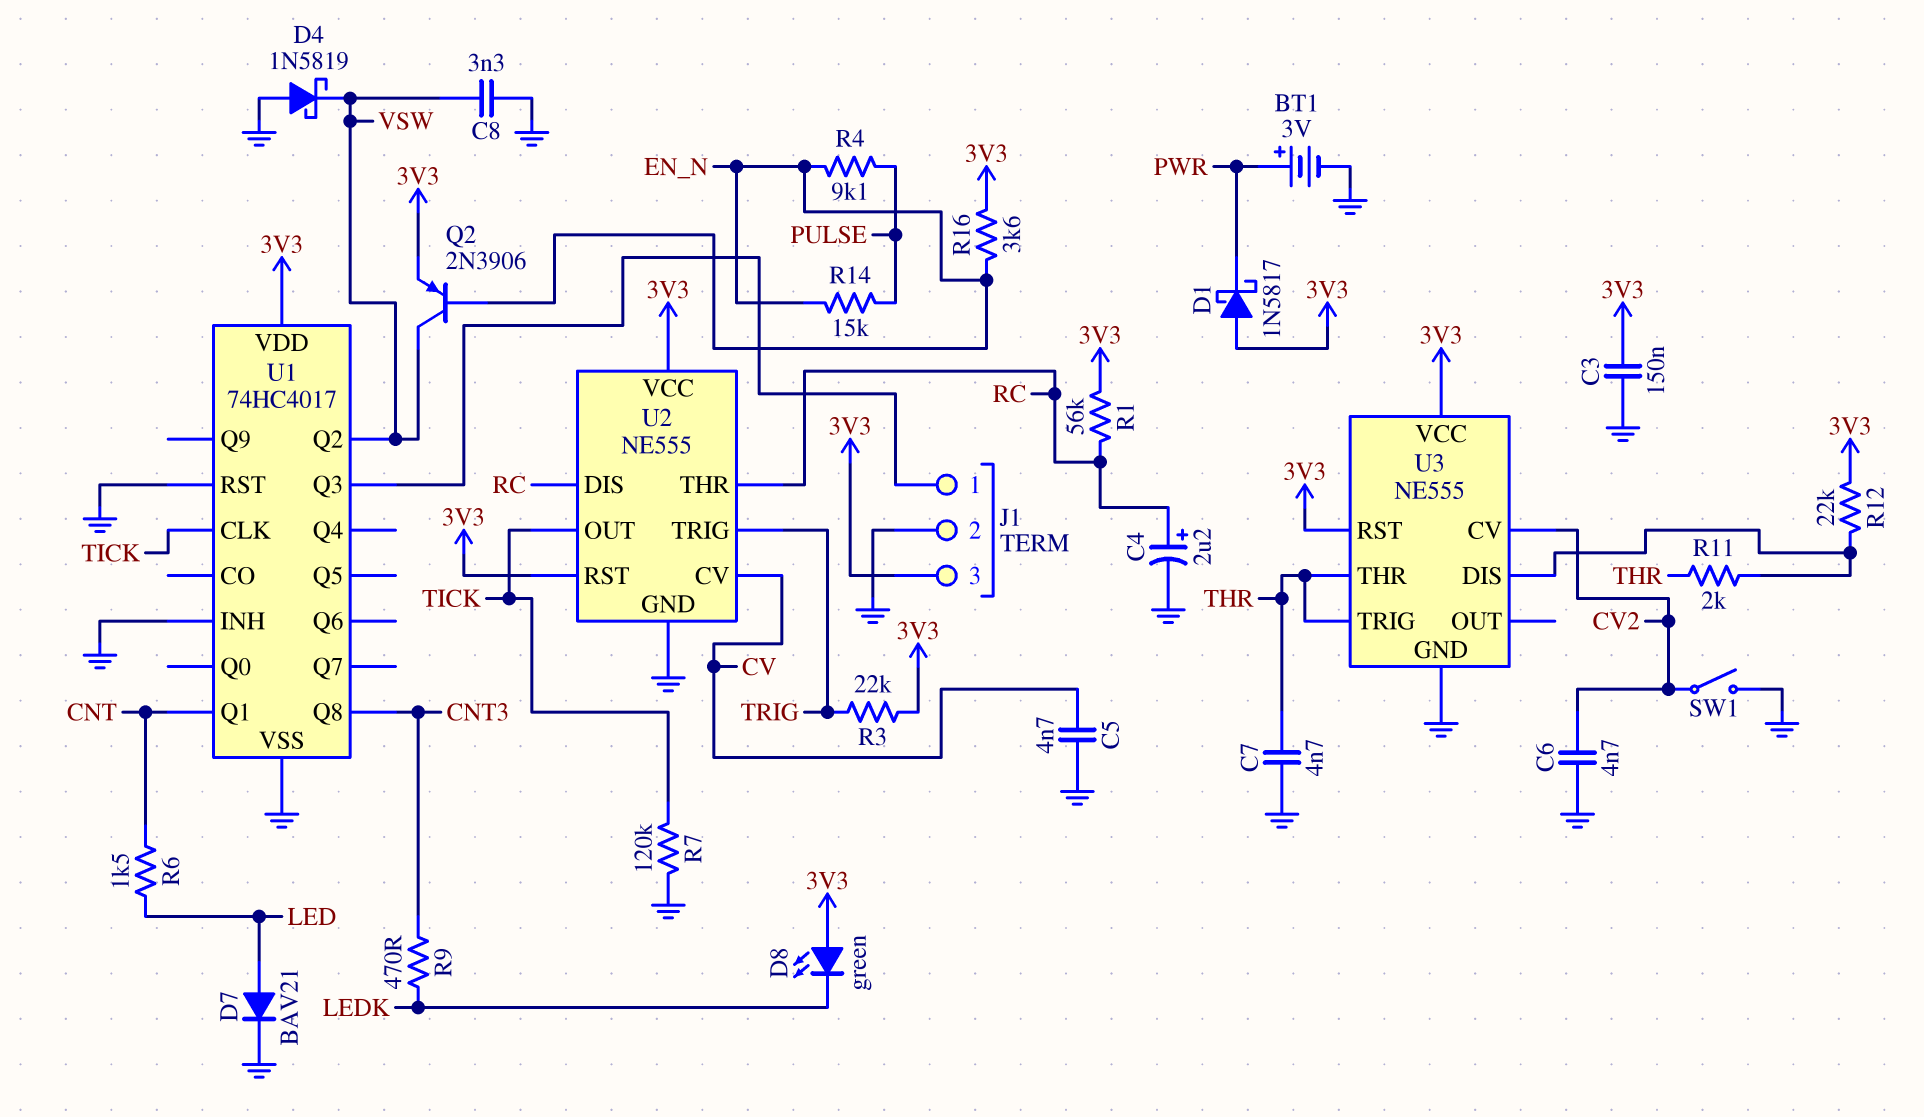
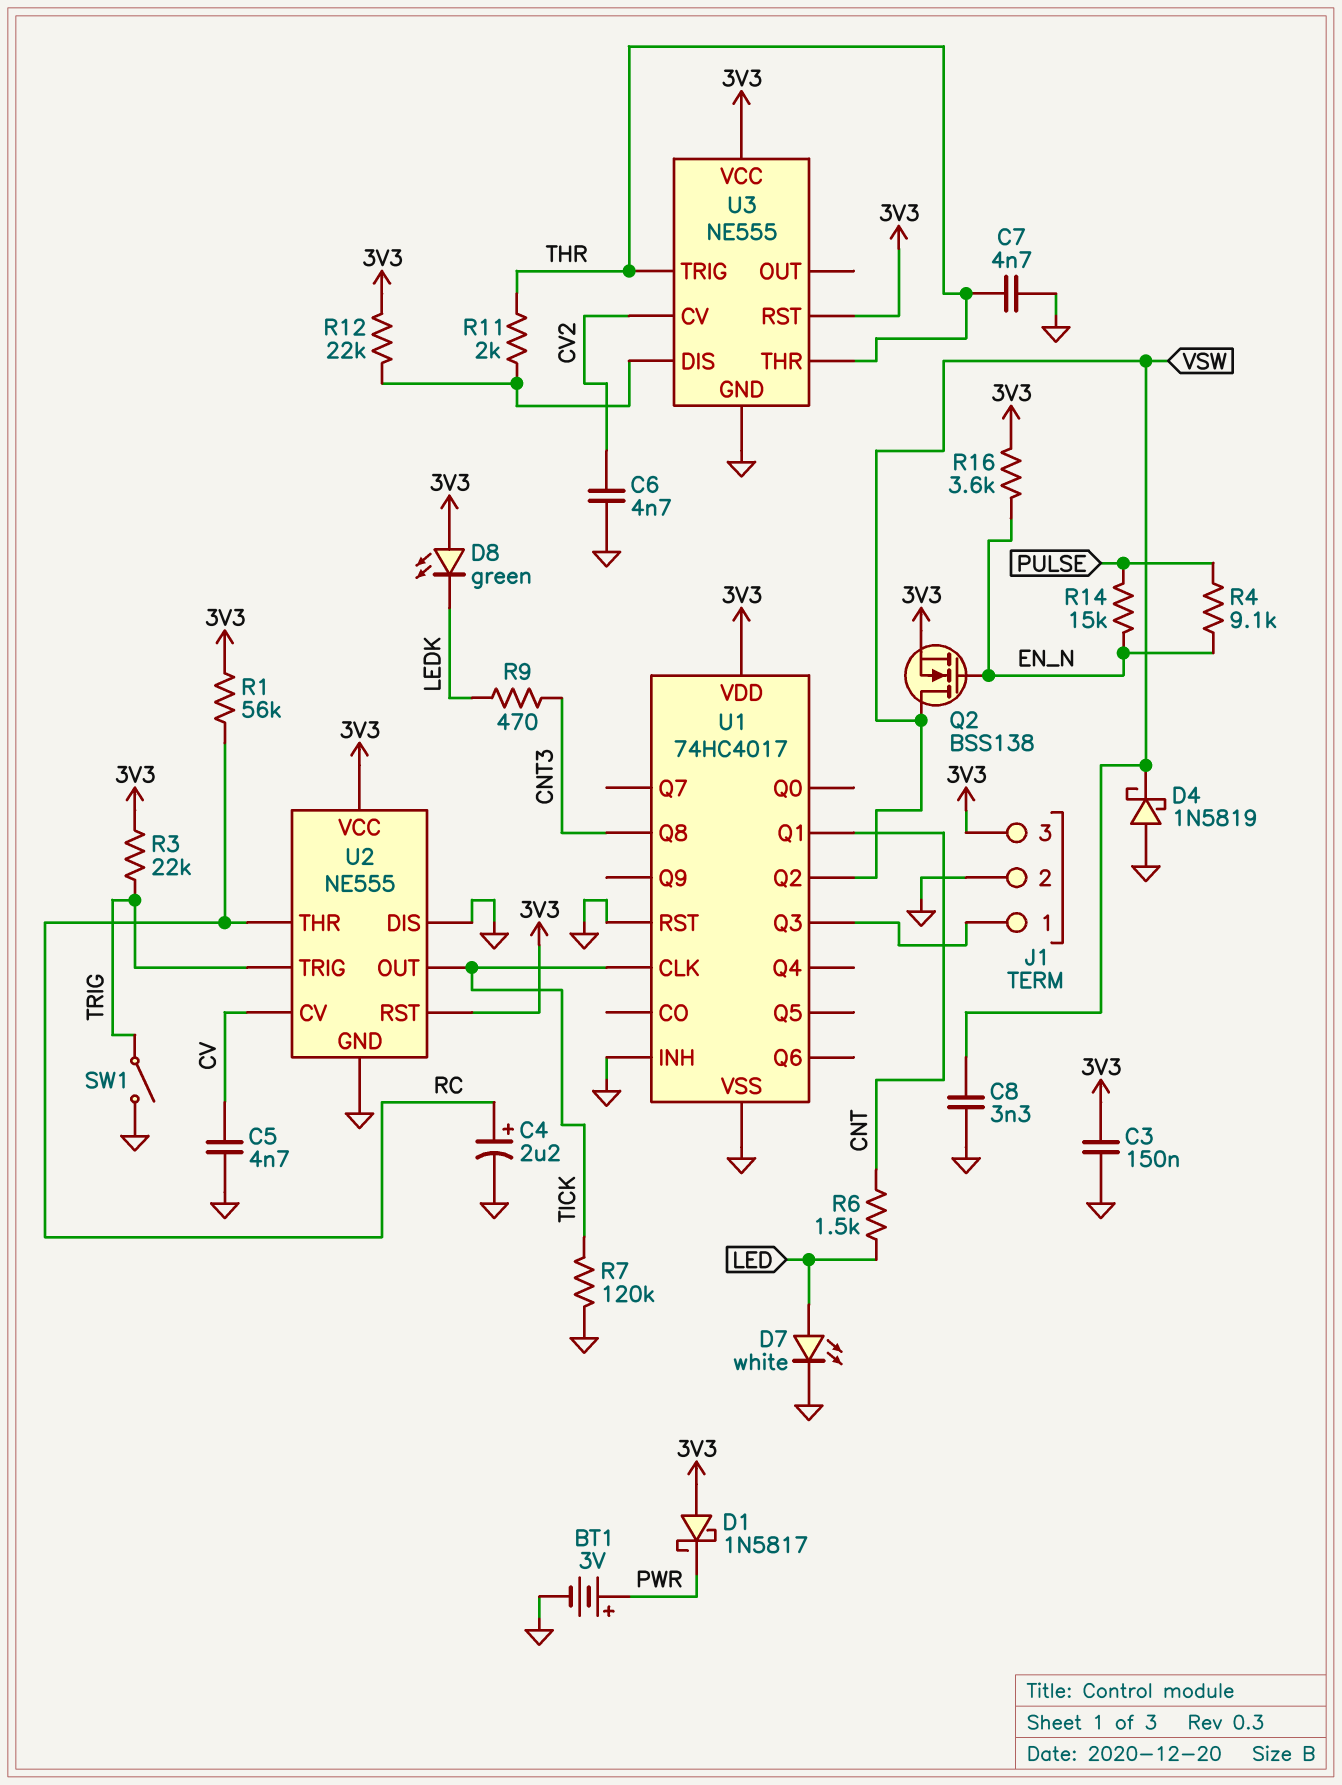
D7: diode BAV21 (A LED, K GND) -> LED white (A LED, K GND)
Q2: PNP 2N3906 (B EN_N, C VSW, E 3V3) -> NMOS BSS138 (G EN_N, D VSW, S 3V3)
SW1: switch (CV2, GND) -> switch (GND, TRIG)
U2 pin DIS: RC -> GND

